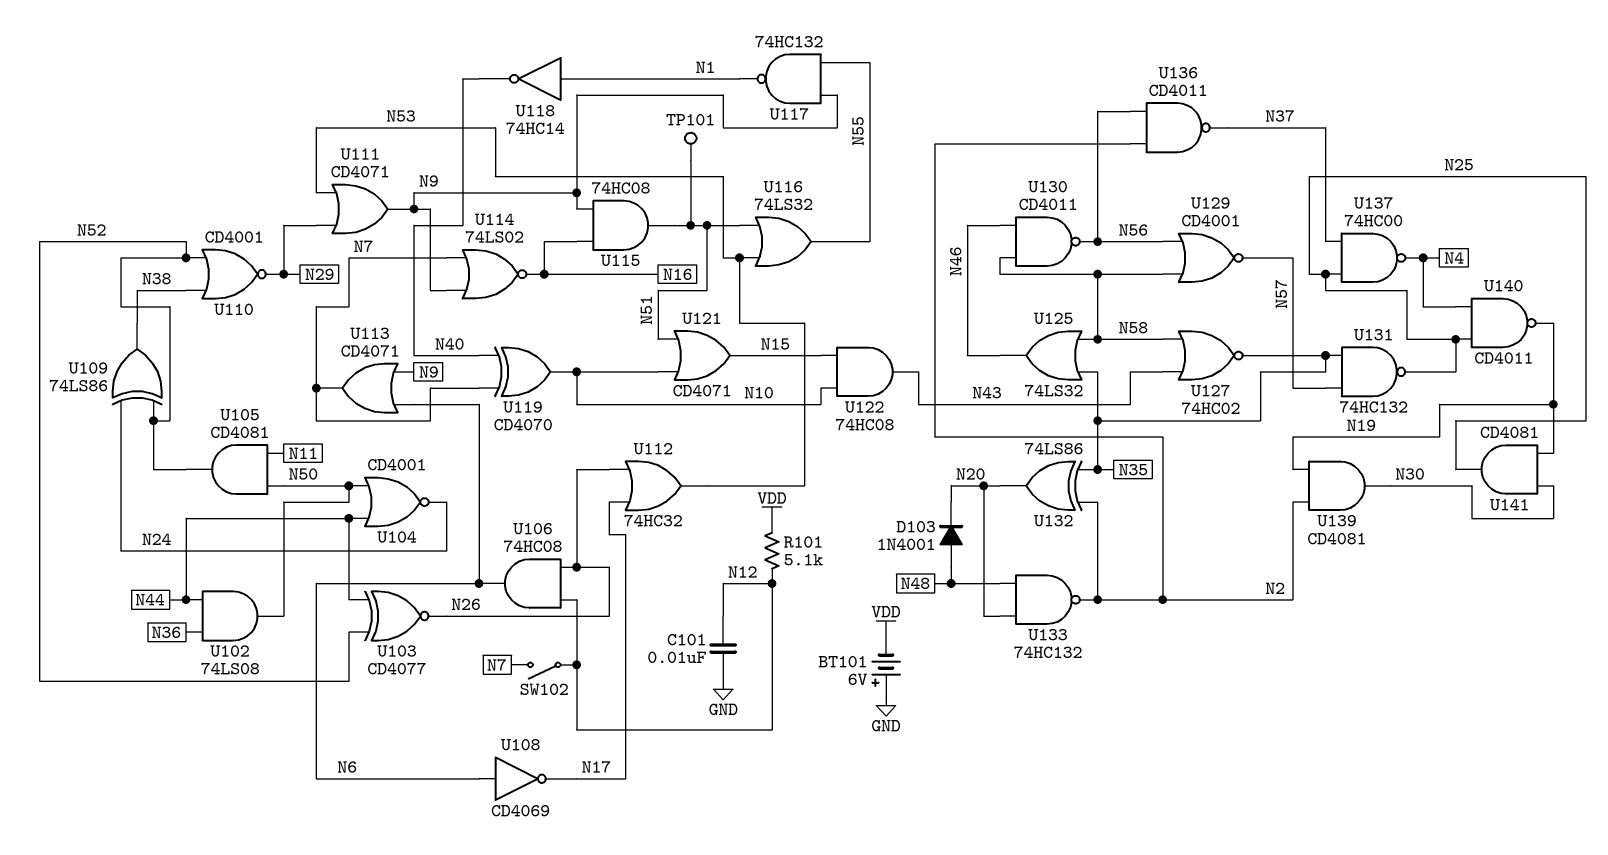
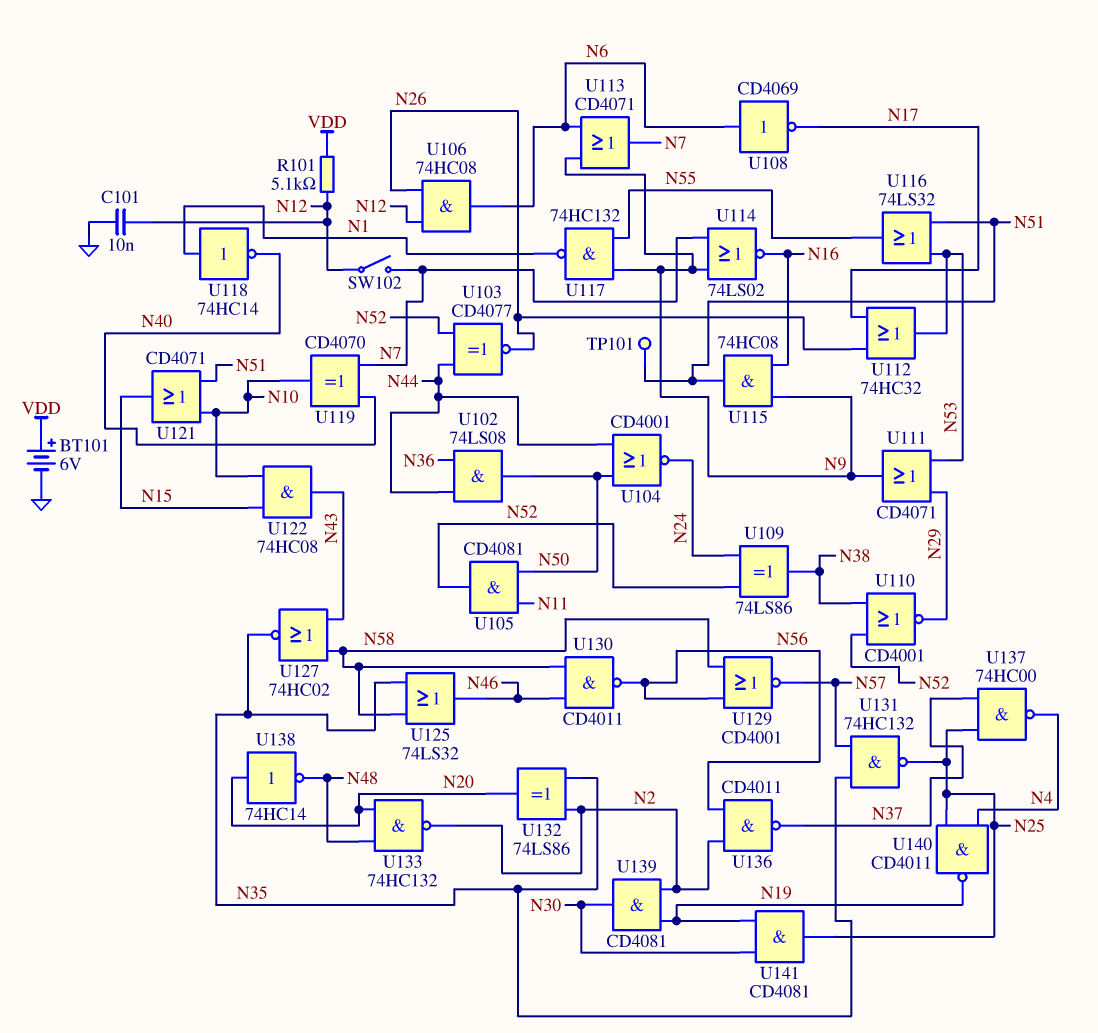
BT101: 6V (plus GND, minus VDD) -> 6V (plus VDD, minus GND)
D103: diode 1N4001 (A N48, K N20) -> none
U138: none -> NOT 74HC14 (in N20, out N48)

